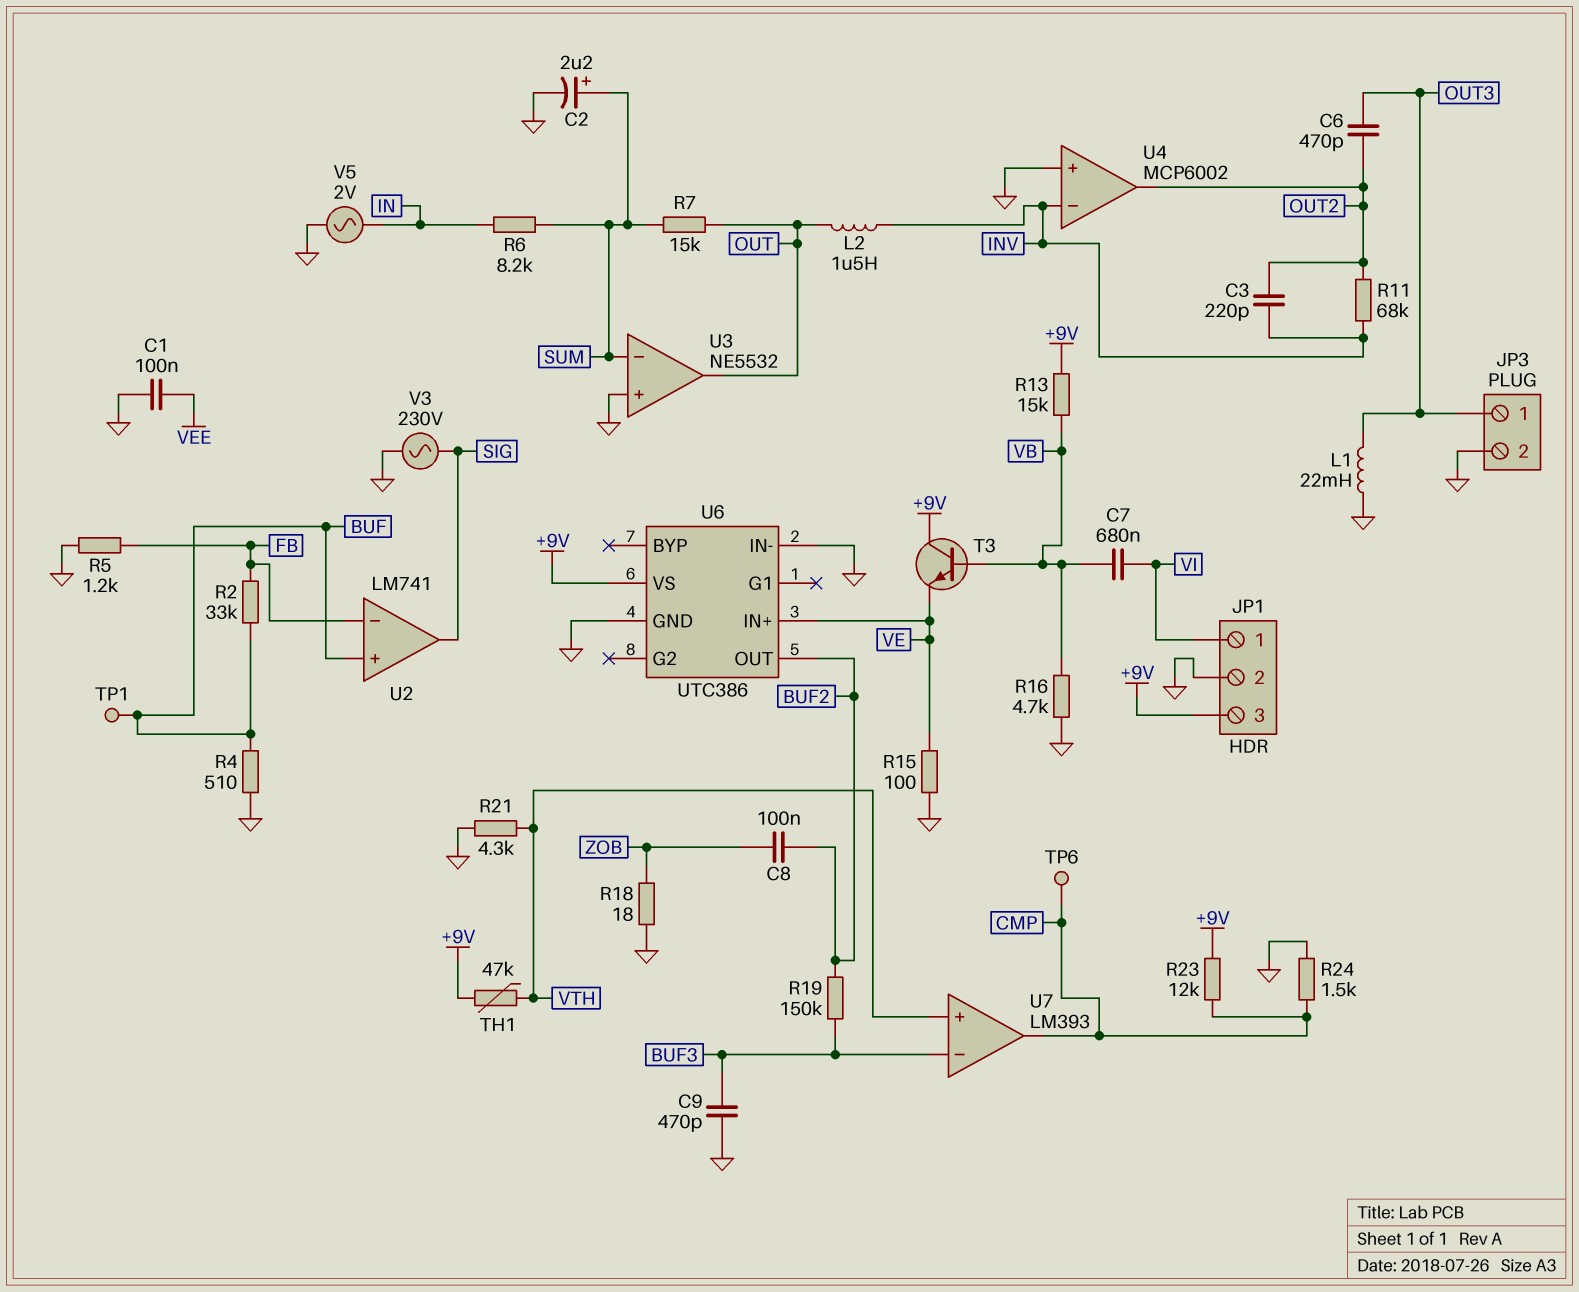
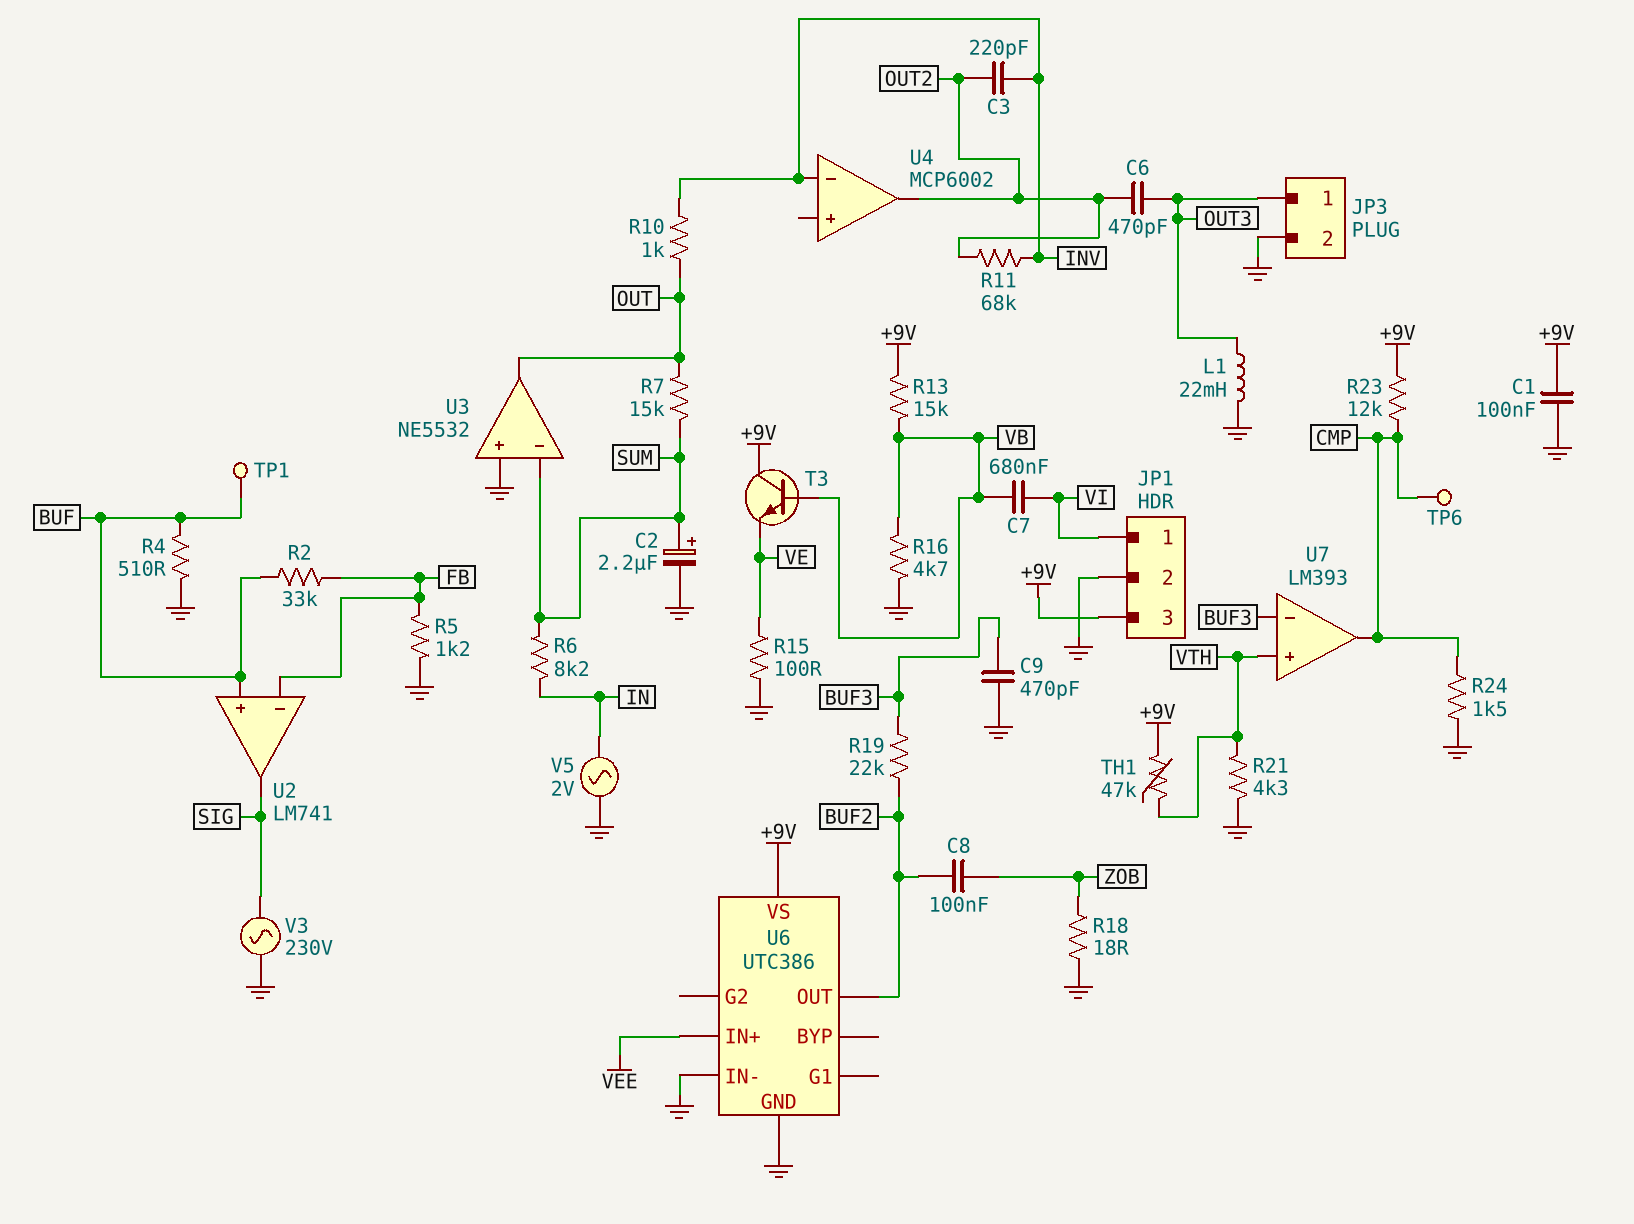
C1: 100nF (GND, VEE) -> 100nF (+9V, GND)
L2: 1.5uH (INV, OUT) -> none
R10: none -> 1k (INV, OUT)
R19: 150k (BUF2, BUF3) -> 22k (BUF2, BUF3)
U4 pin in+: GND -> none
U6 pin IN+: VE -> VEE

